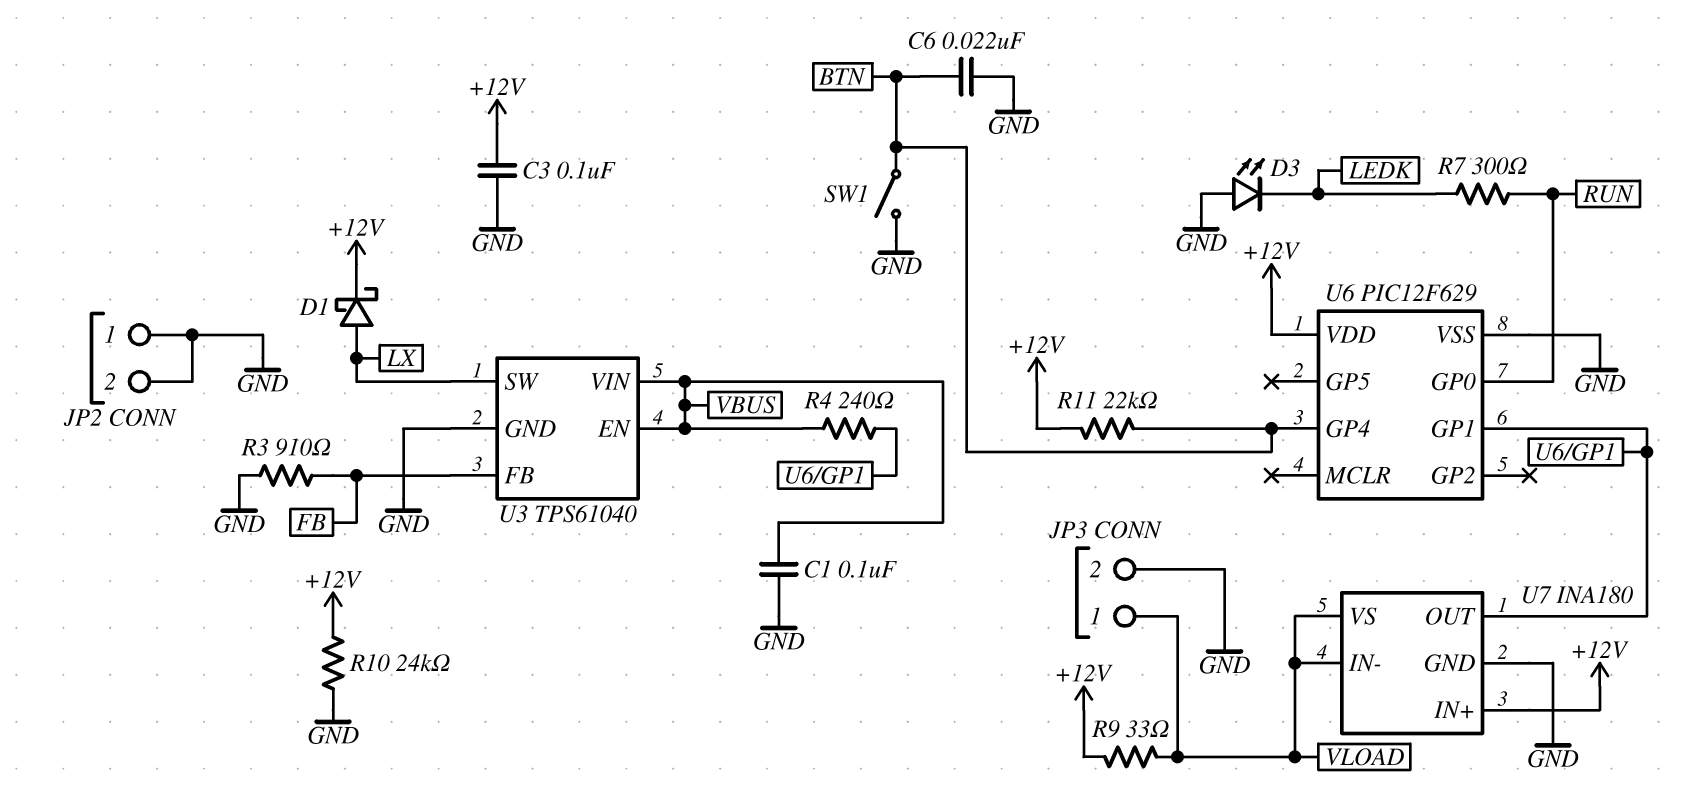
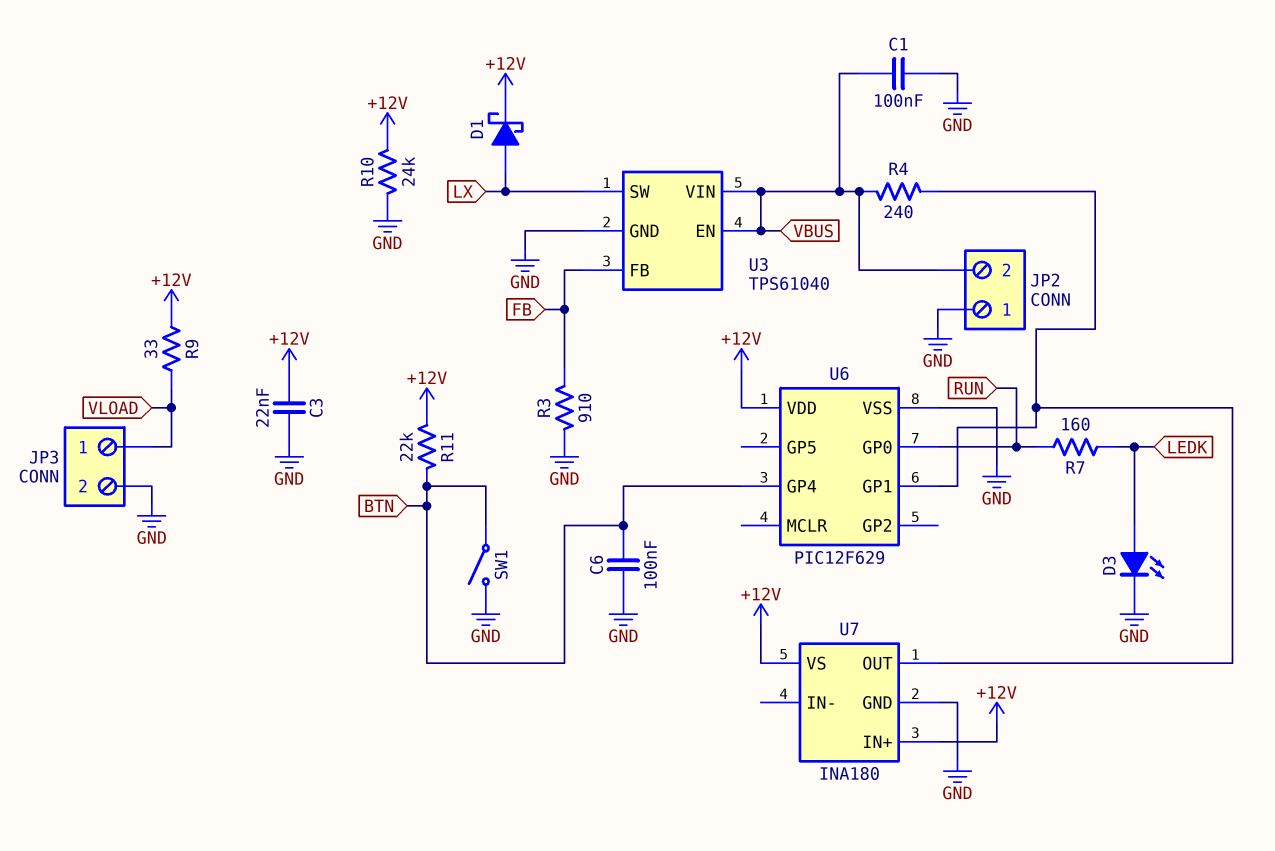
C3: 100nF (+12V, GND) -> 22nF (+12V, GND)
C6: 22nF (BTN, GND) -> 100nF (BTN, GND)
D3: LED (A GND, K LEDK) -> LED (A LEDK, K GND)
JP2 pin 2: GND -> VBUS
R7: 300 (LEDK, RUN) -> 160 (LEDK, RUN)
U7 pin IN-: VLOAD -> none
U7 pin VS: VLOAD -> +12V

